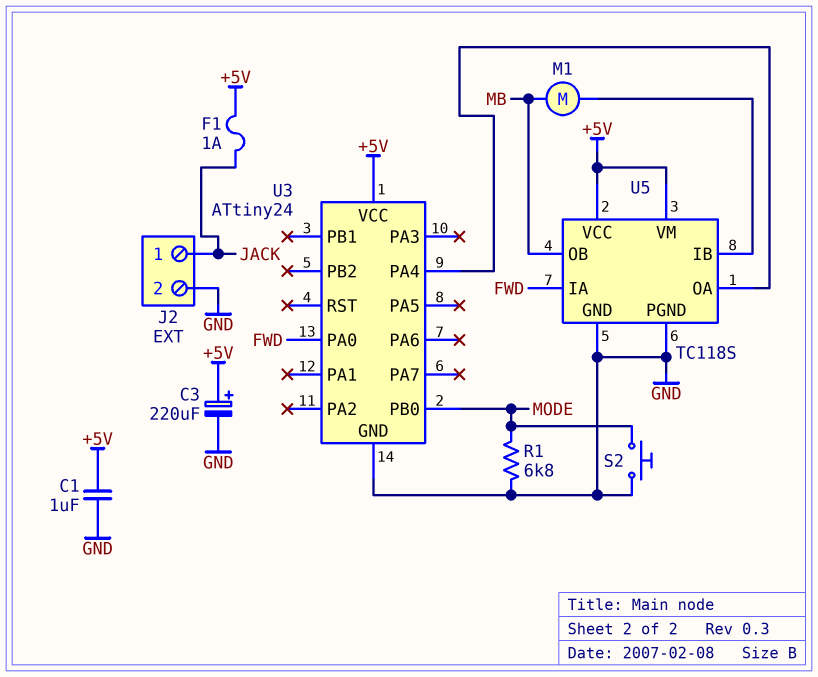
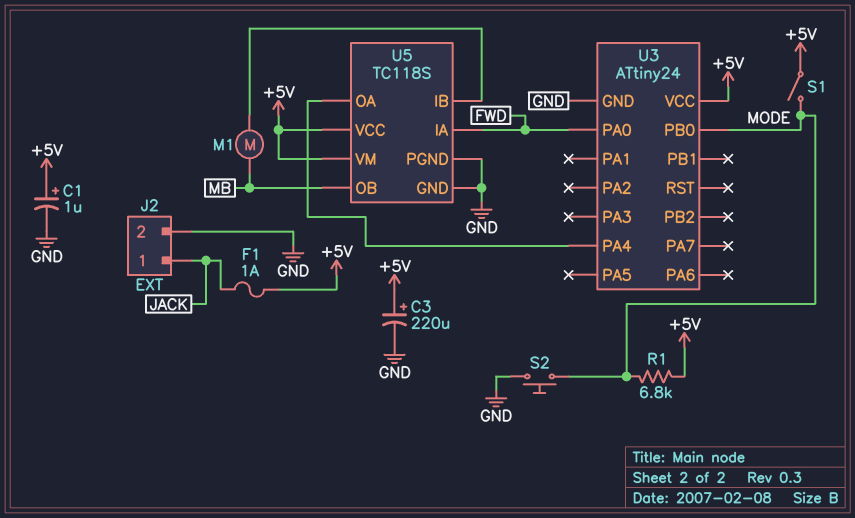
C1: 1uF (+5V, GND) -> 1uF (plus +5V, minus GND)
R1: 6.8k (GND, MODE) -> 6.8k (+5V, MODE)
S1: none -> switch (+5V, MODE)

